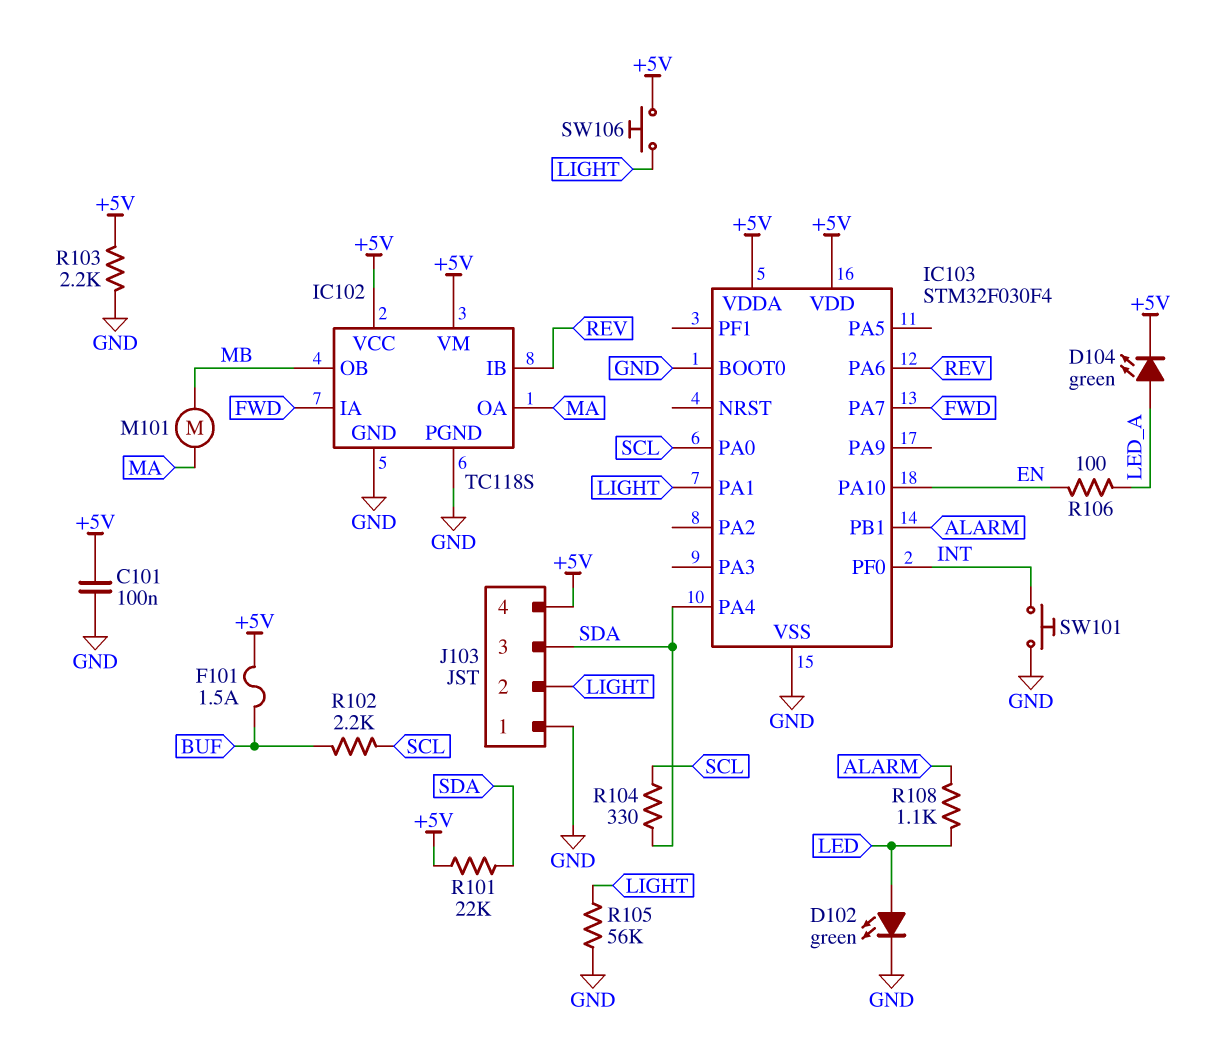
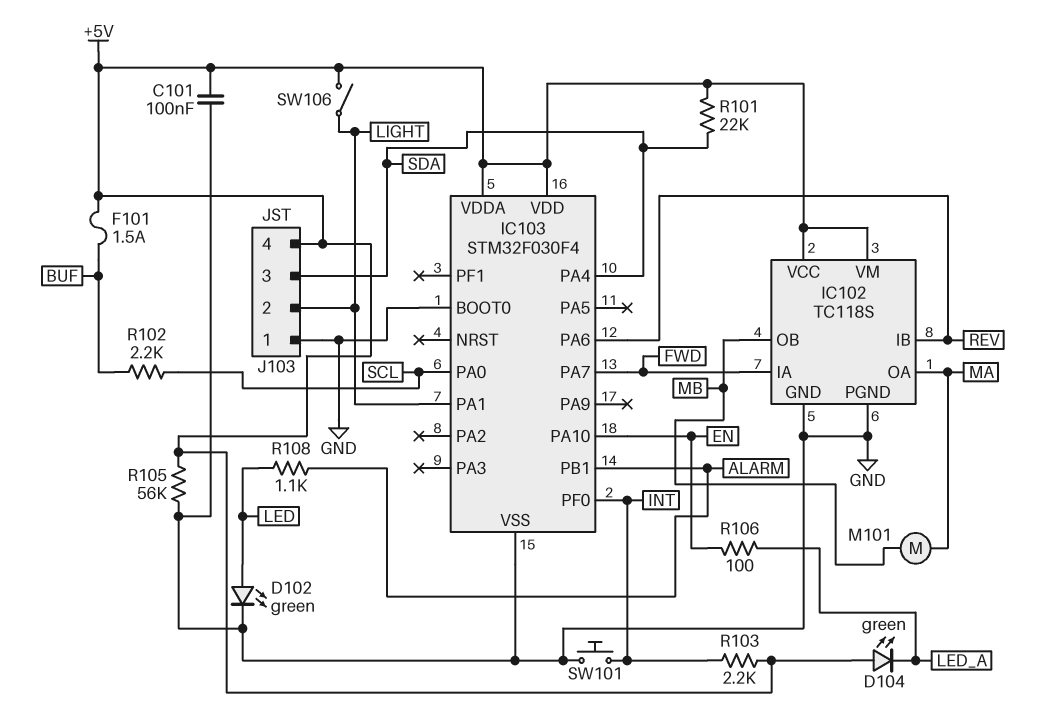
D104: LED green (A LED_A, K +5V) -> LED green (A +5V, K LED_A)
R103: 2.2k (+5V, GND) -> 2.2k (+5V, INT)
R104: 330 (SCL, SDA) -> none
R105: 56k (GND, LIGHT) -> 56k (+5V, GND)
SW106: button (+5V, LIGHT) -> switch (+5V, LIGHT)

